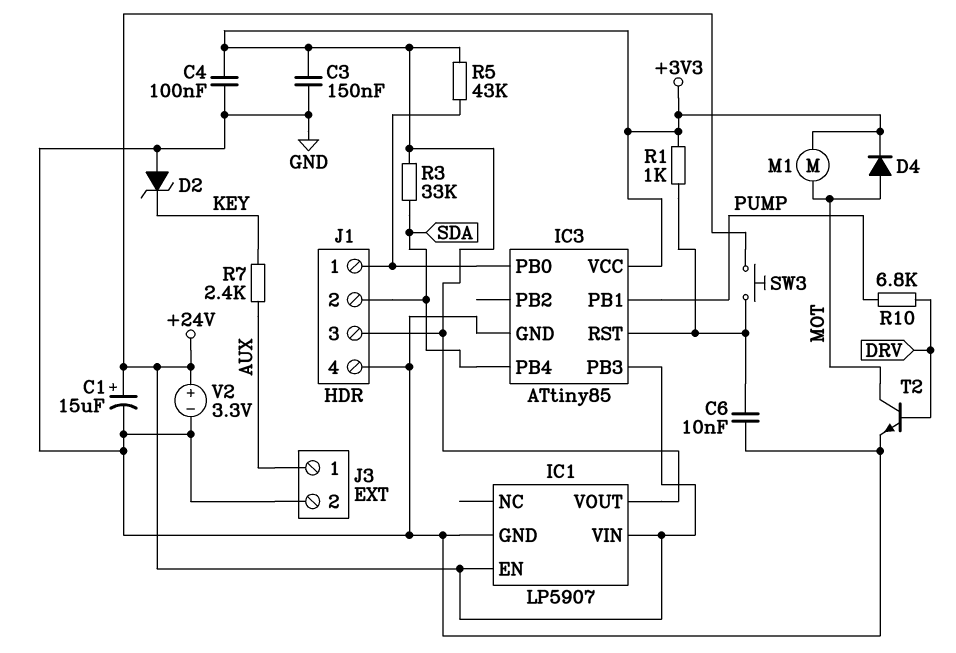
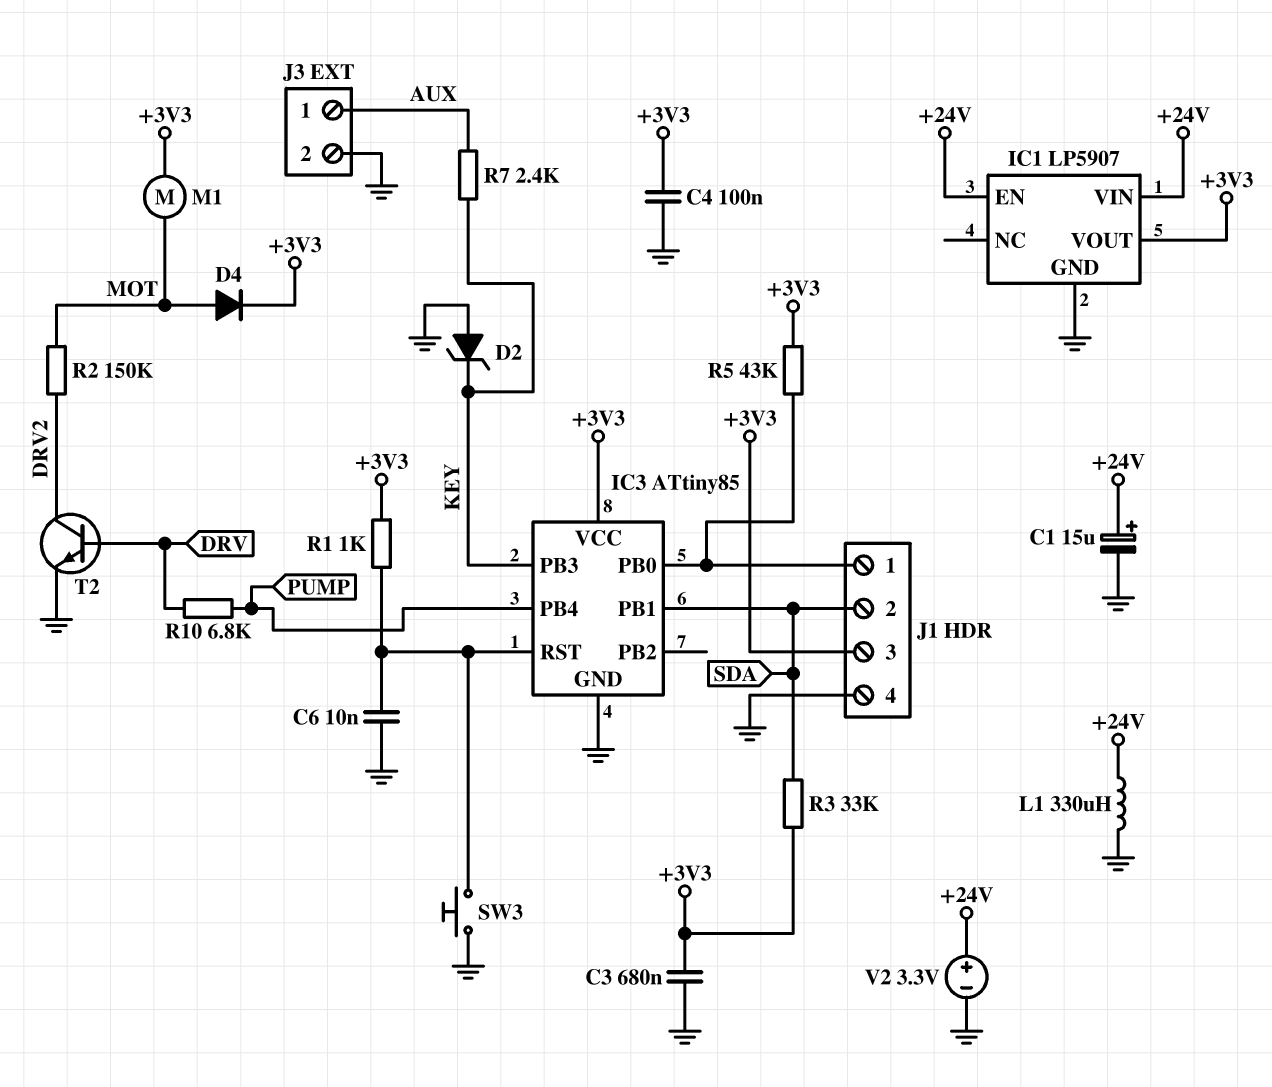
C3: 150nF (+3V3, GND) -> 680nF (+3V3, GND)
IC3 pin PB1: PUMP -> SDA
IC3 pin PB3: +24V -> KEY
IC3 pin PB4: SDA -> PUMP
L1: none -> 330uH (+24V, GND)
R2: none -> 150k (DRV2, MOT)
SW3: button (+24V, IC3/RST) -> button (GND, IC3/RST)
T2: NPN (B DRV, C MOT, E GND) -> NPN (B DRV, C DRV2, E GND)

